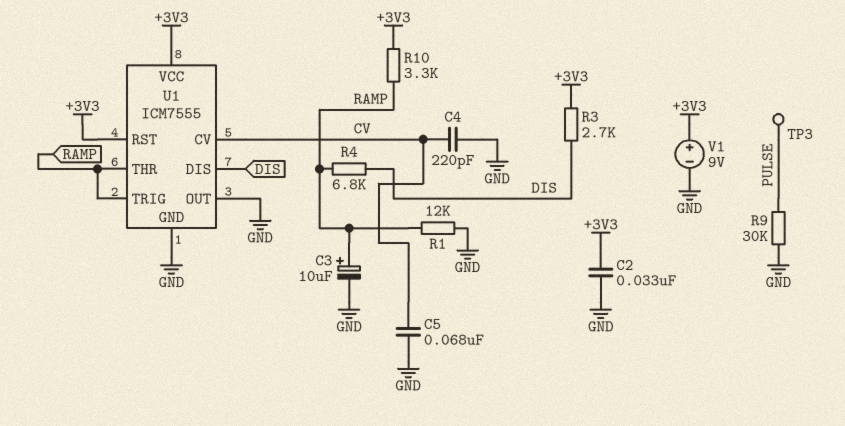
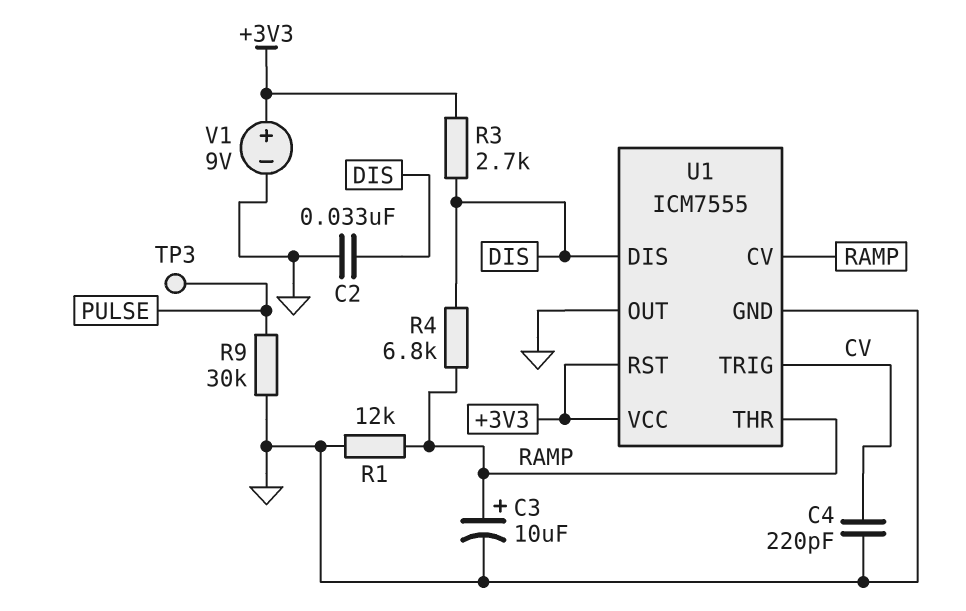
C2: 33nF (+3V3, GND) -> 33nF (DIS, GND)
C5: 68nF (CV, GND) -> none
R10: 3.3k (+3V3, RAMP) -> none
U1 pin CV: CV -> RAMP
U1 pin TRIG: RAMP -> CV

